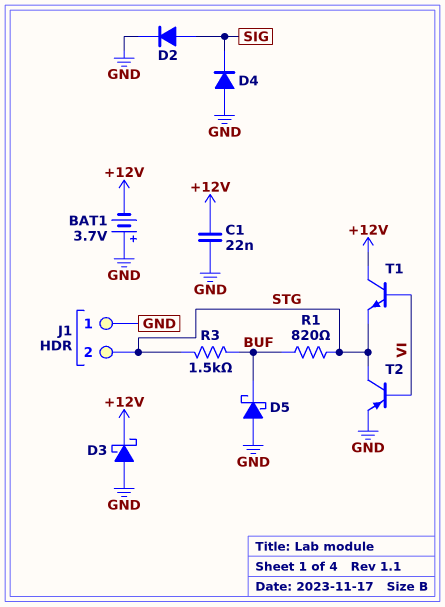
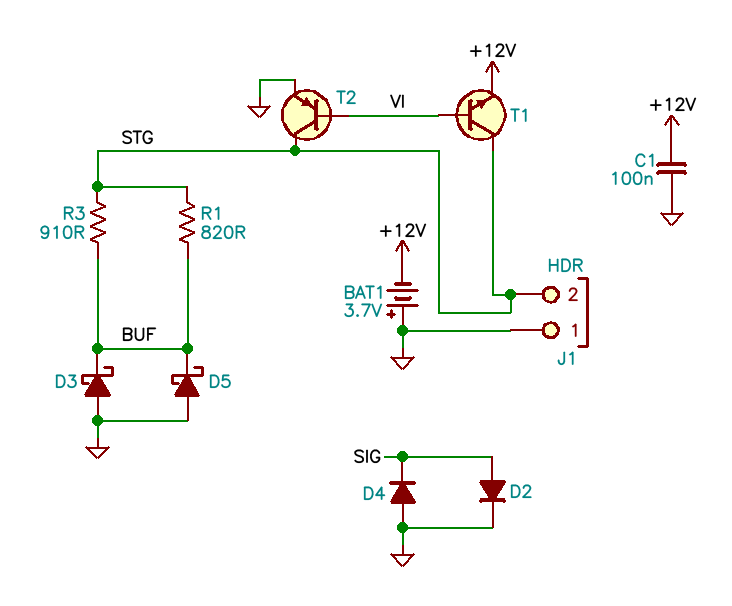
C1: 22nF (+12V, GND) -> 100nF (+12V, GND)
D3: schottky (A GND, K +12V) -> schottky (A GND, K BUF)
R3: 1.5k (BUF, STG) -> 910 (BUF, STG)
T1: NPN (B VI, C +12V, E STG) -> NPN (B VI, C STG, E +12V)

